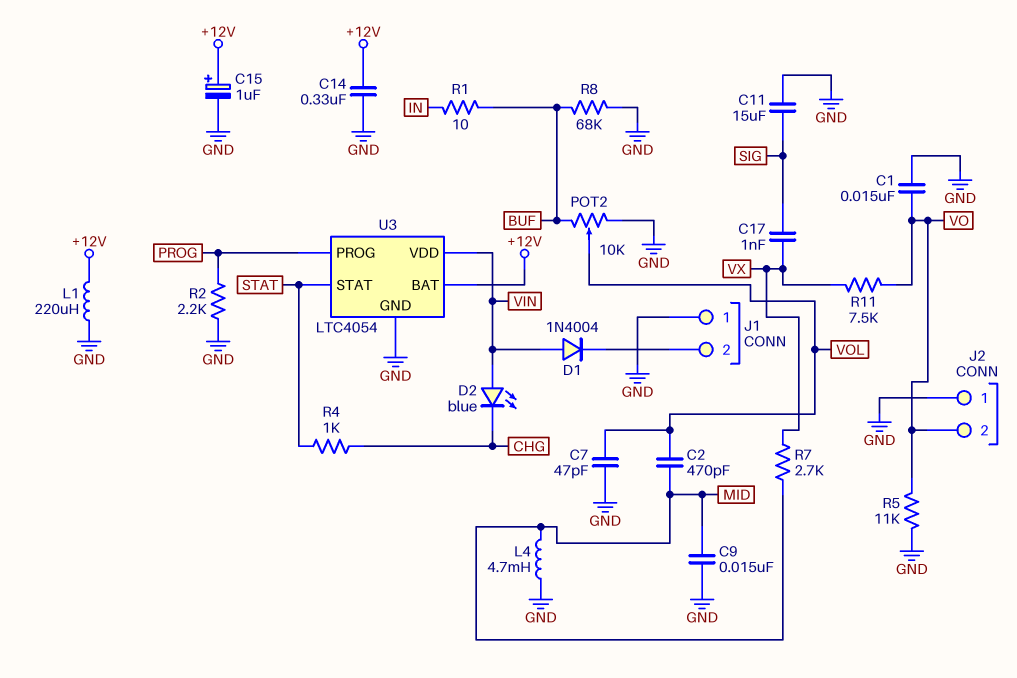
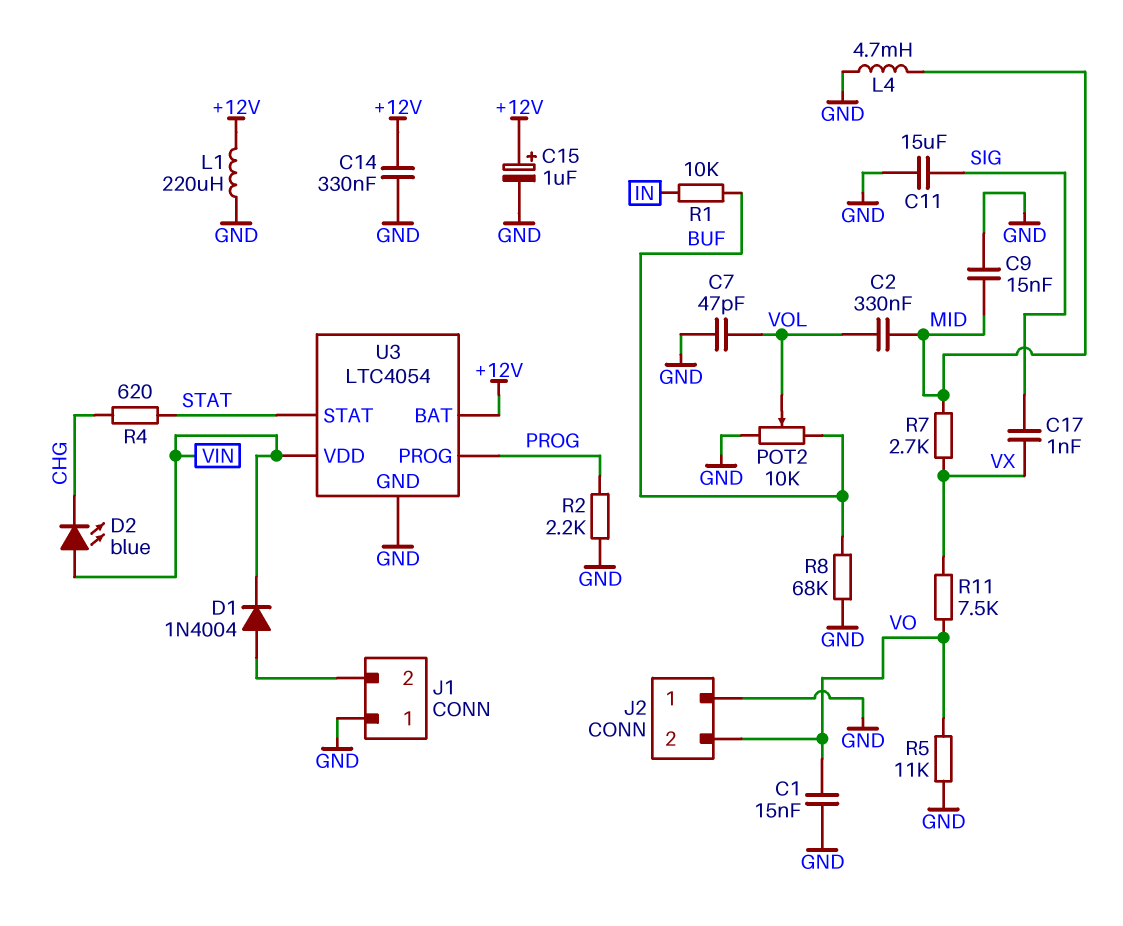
C2: 470pF (MID, VOL) -> 330nF (MID, VOL)
D1: diode 1N4004 (A VIN, K J1/2) -> diode 1N4004 (A J1/2, K VIN)
R1: 10 (BUF, IN) -> 10k (BUF, IN)
R4: 1k (CHG, STAT) -> 620 (CHG, STAT)

